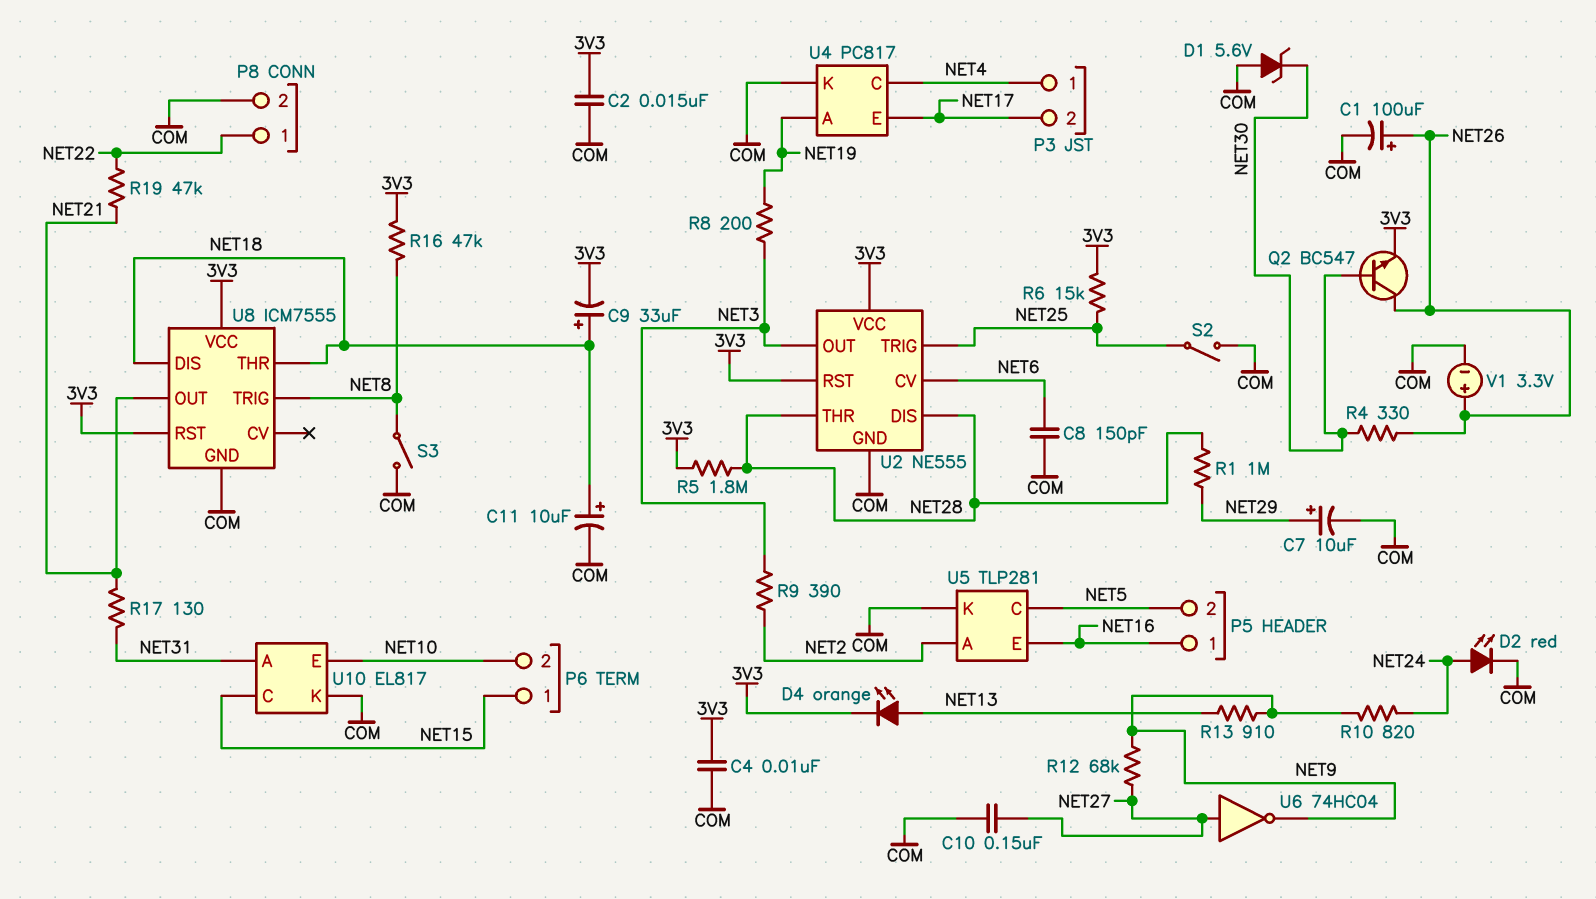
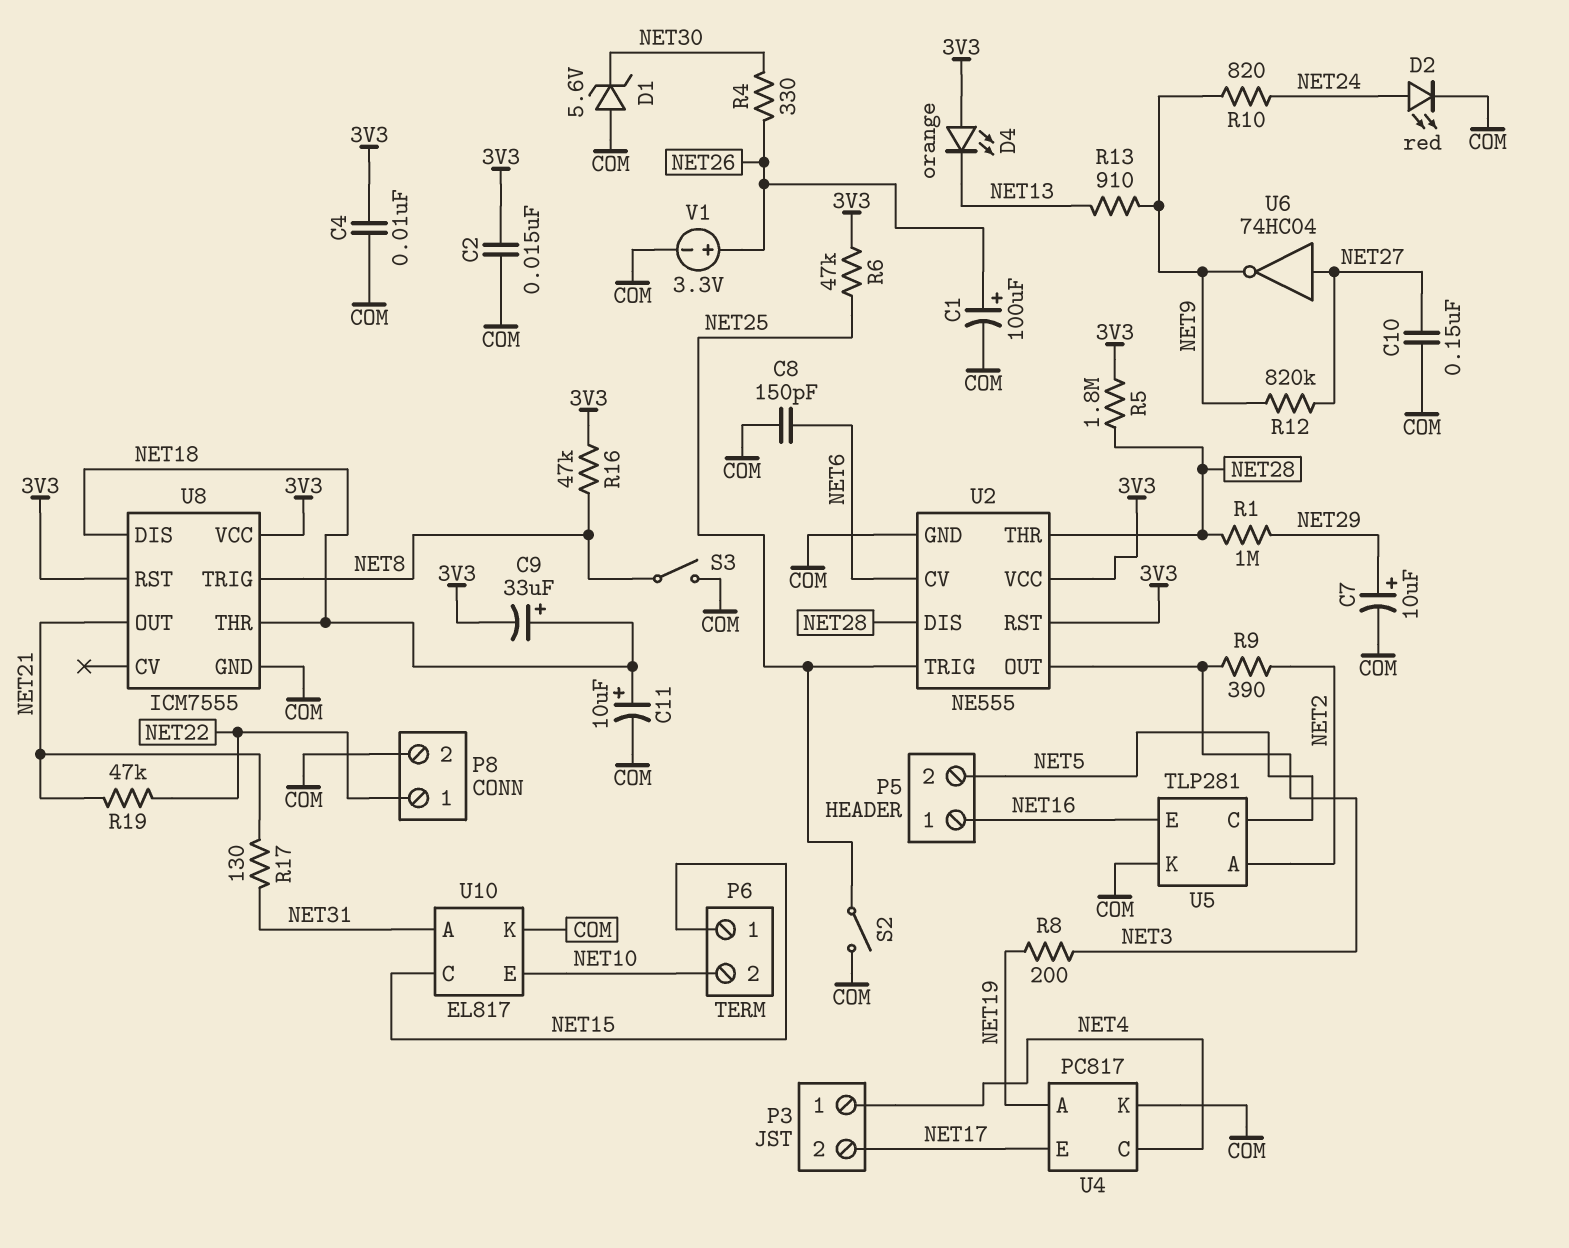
D4: LED orange (A NET13, K 3V3) -> LED orange (A 3V3, K NET13)
Q2: NPN BC547 (B NET30, C NET26, E 3V3) -> none
R6: 15k (3V3, NET25) -> 47k (3V3, NET25)
R12: 68k (NET9, NET27) -> 820k (NET9, NET27)

